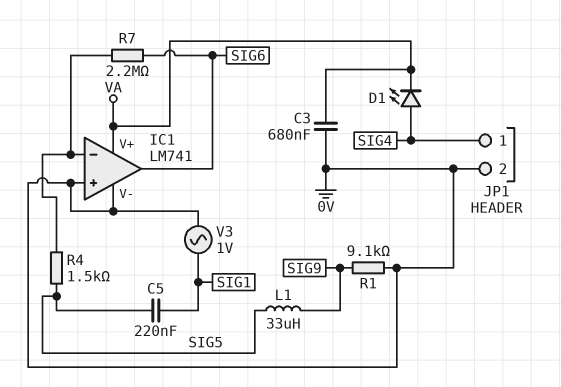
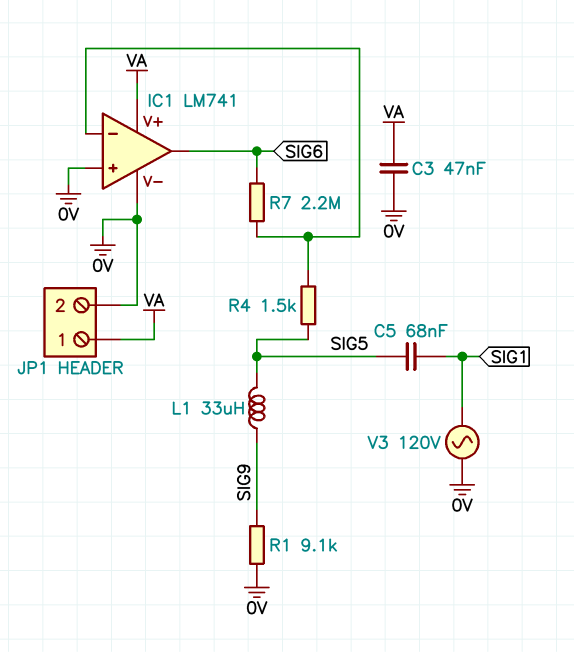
C3: 680nF (0V, VA) -> 47nF (0V, VA)
C5: 220nF (SIG1, SIG5) -> 68nF (SIG1, SIG5)
D1: LED (A SIG4, K VA) -> none
JP1 pin 1: SIG4 -> VA
V3: AC 1V (0V, SIG1) -> AC 120V (0V, SIG1)

